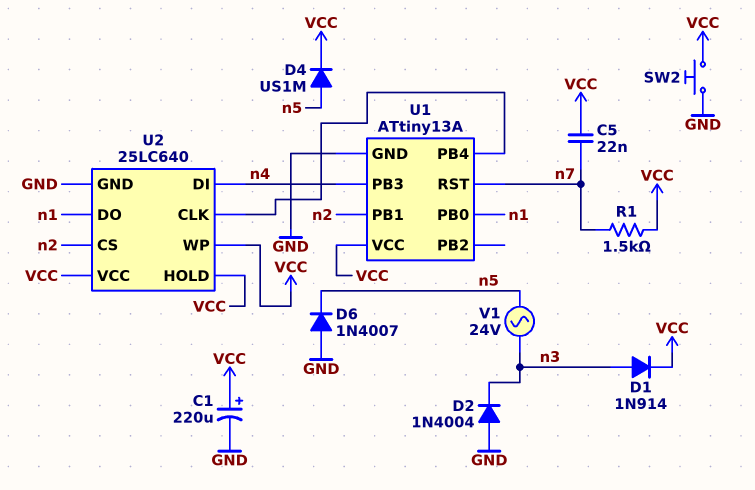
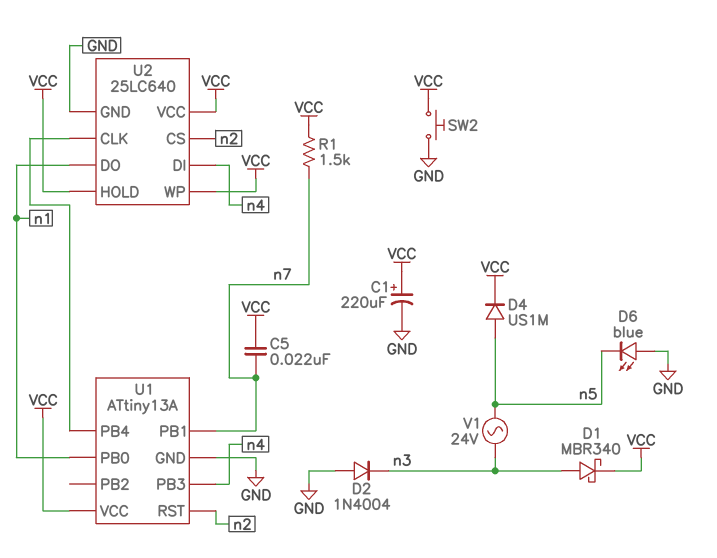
D1: diode 1N914 (A n3, K VCC) -> schottky MBR340 (A n3, K VCC)
D6: diode 1N4007 (A GND, K n5) -> LED blue (A GND, K n5)
U1 pin PB1: n2 -> n7
U1 pin RST: n7 -> n2

